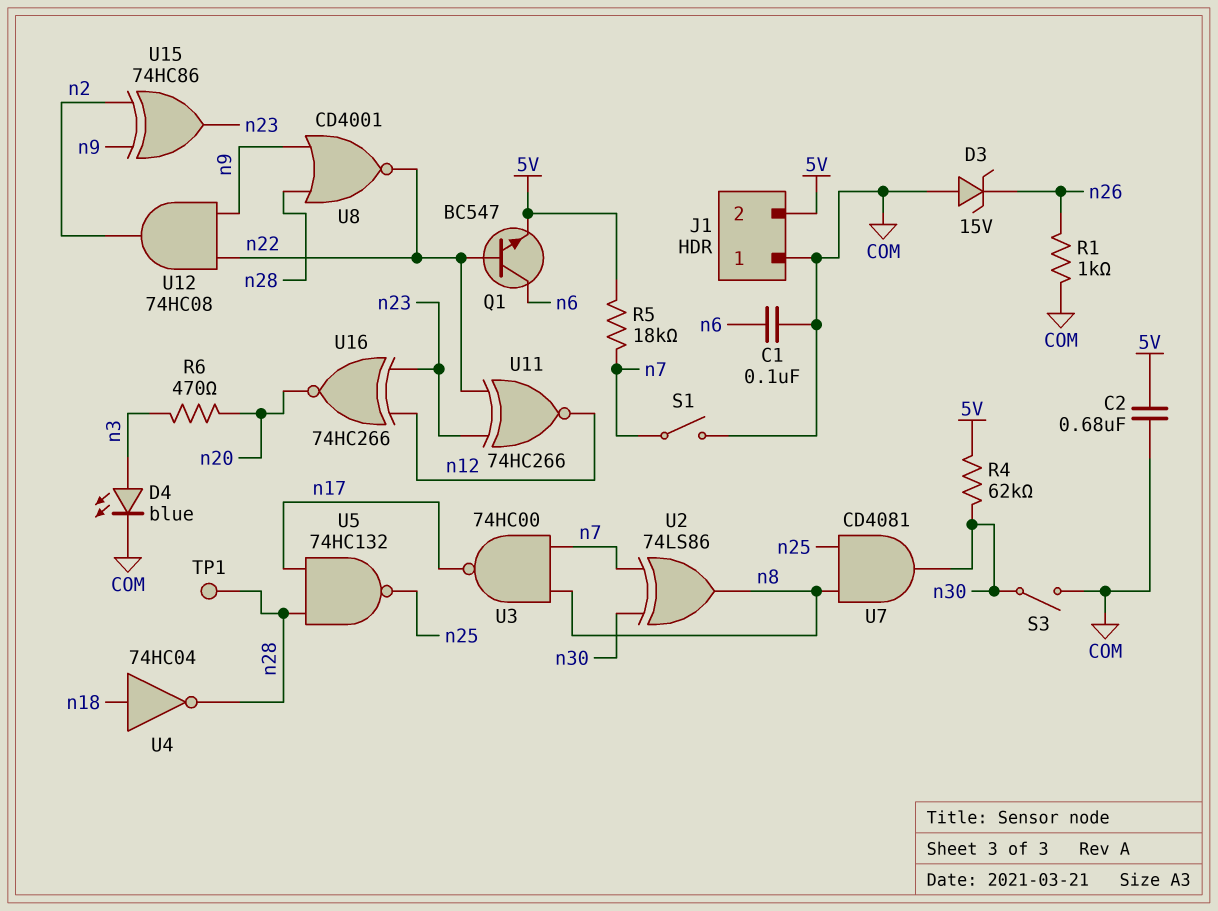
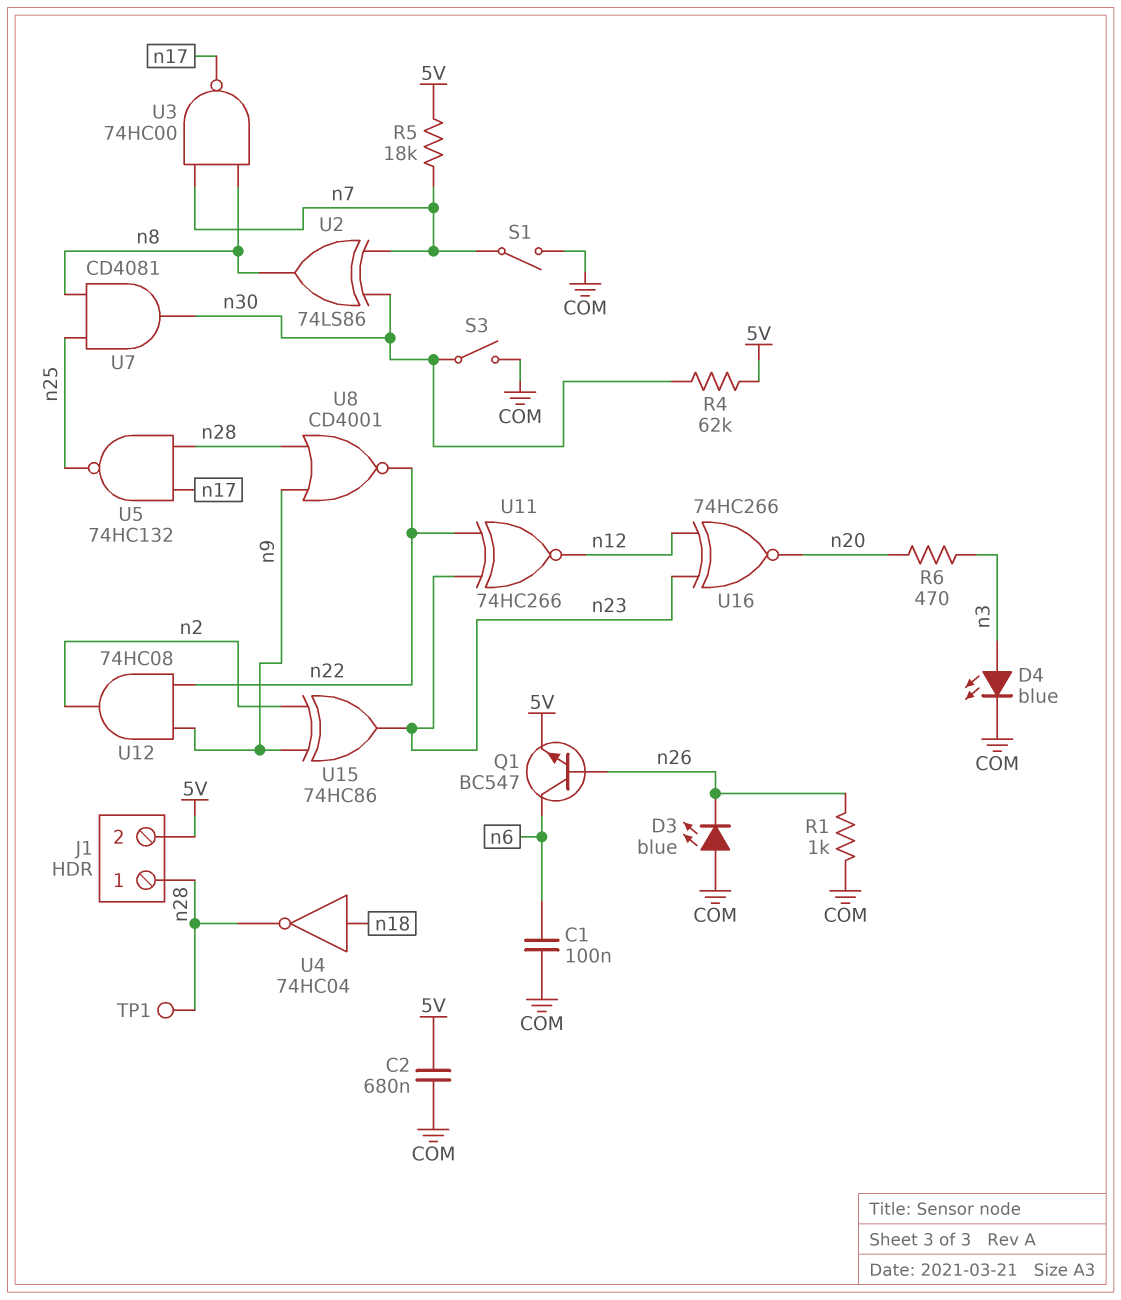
D3: zener 15V (A COM, K n26) -> LED blue (A COM, K n26)
J1 pin 1: COM -> n28
Q1: NPN BC547 (B n22, C n6, E 5V) -> NPN BC547 (B n26, C n6, E 5V)

